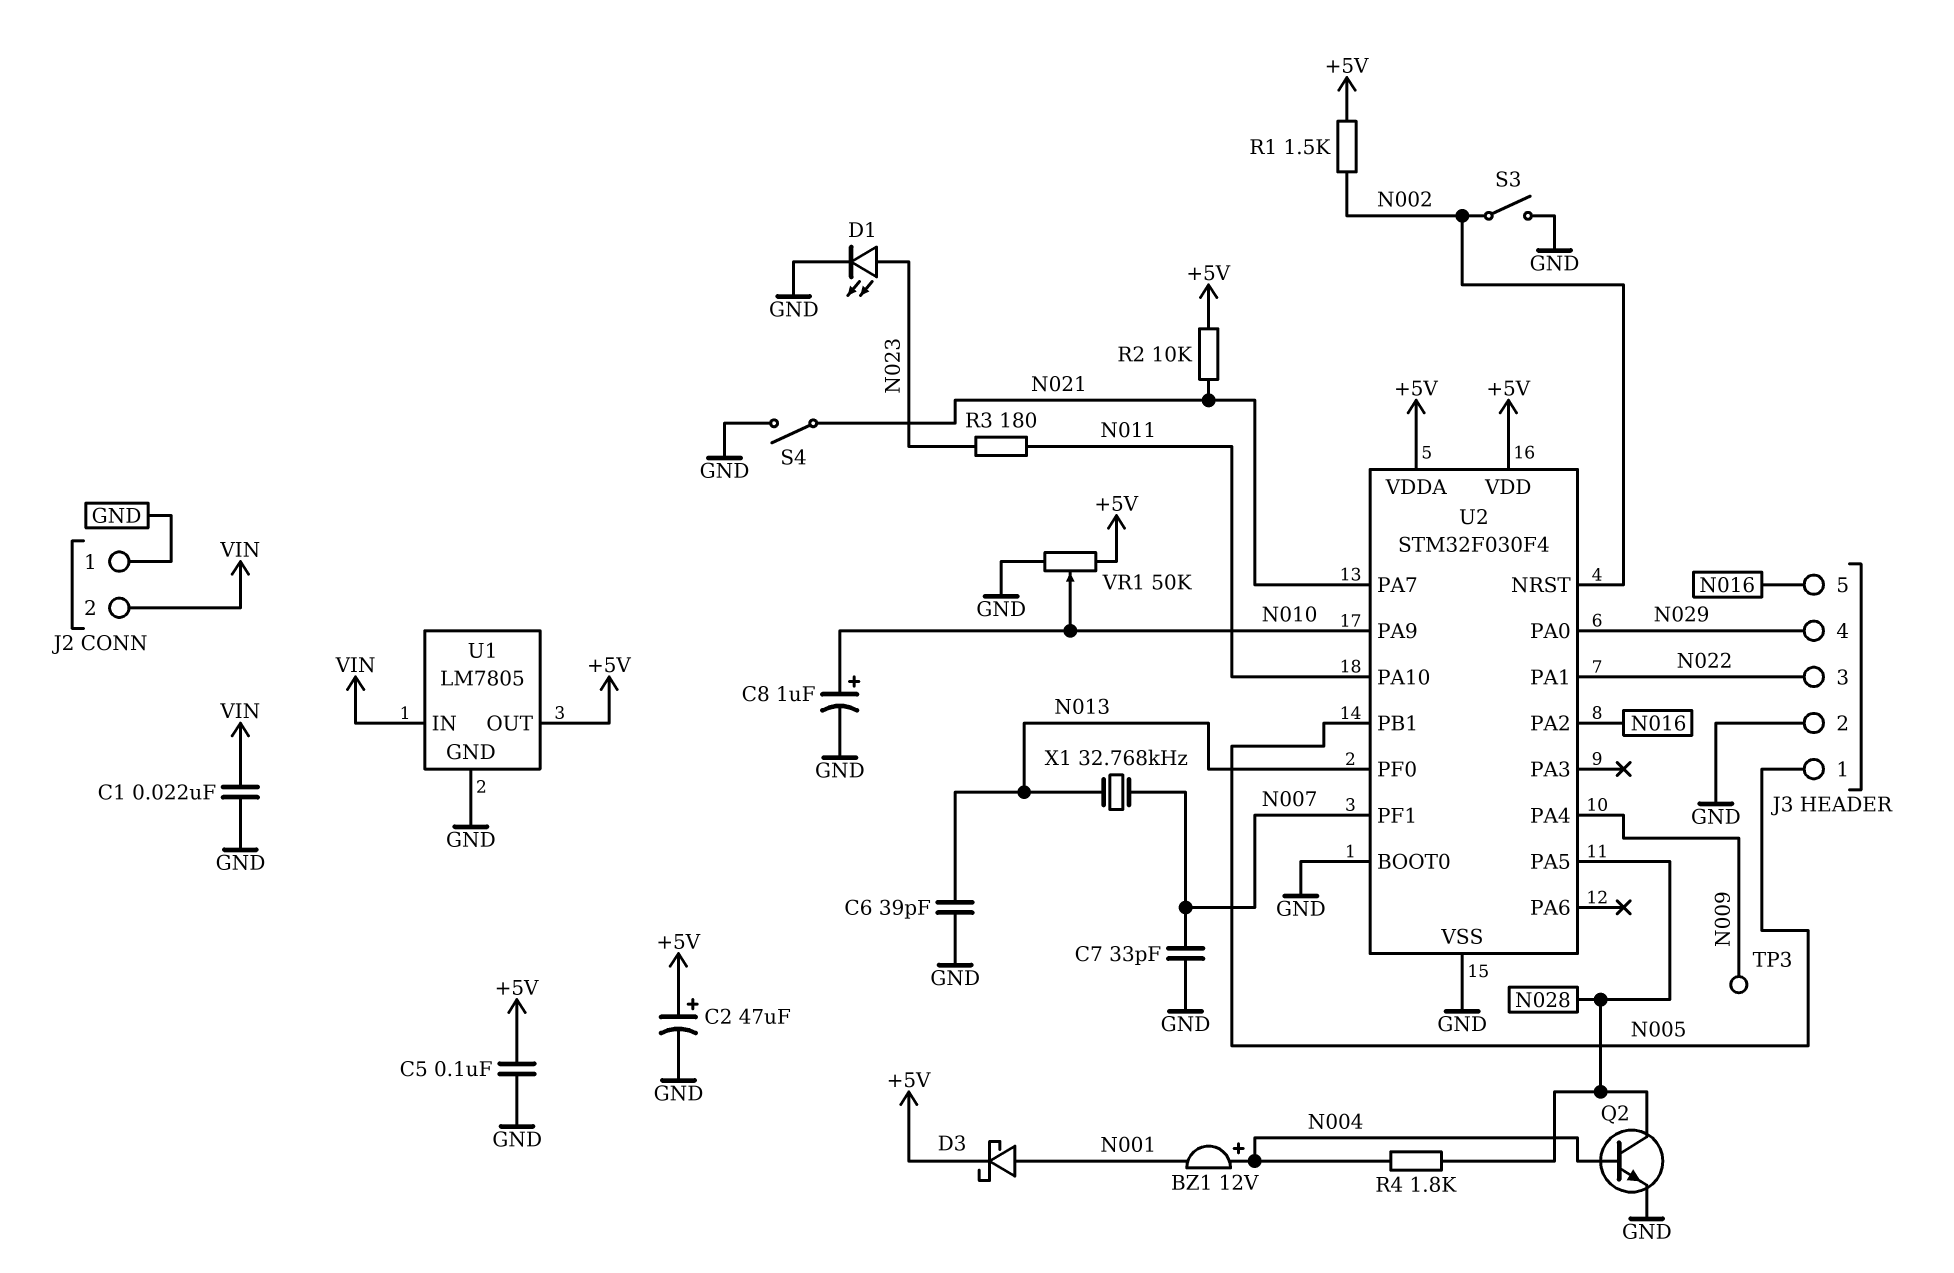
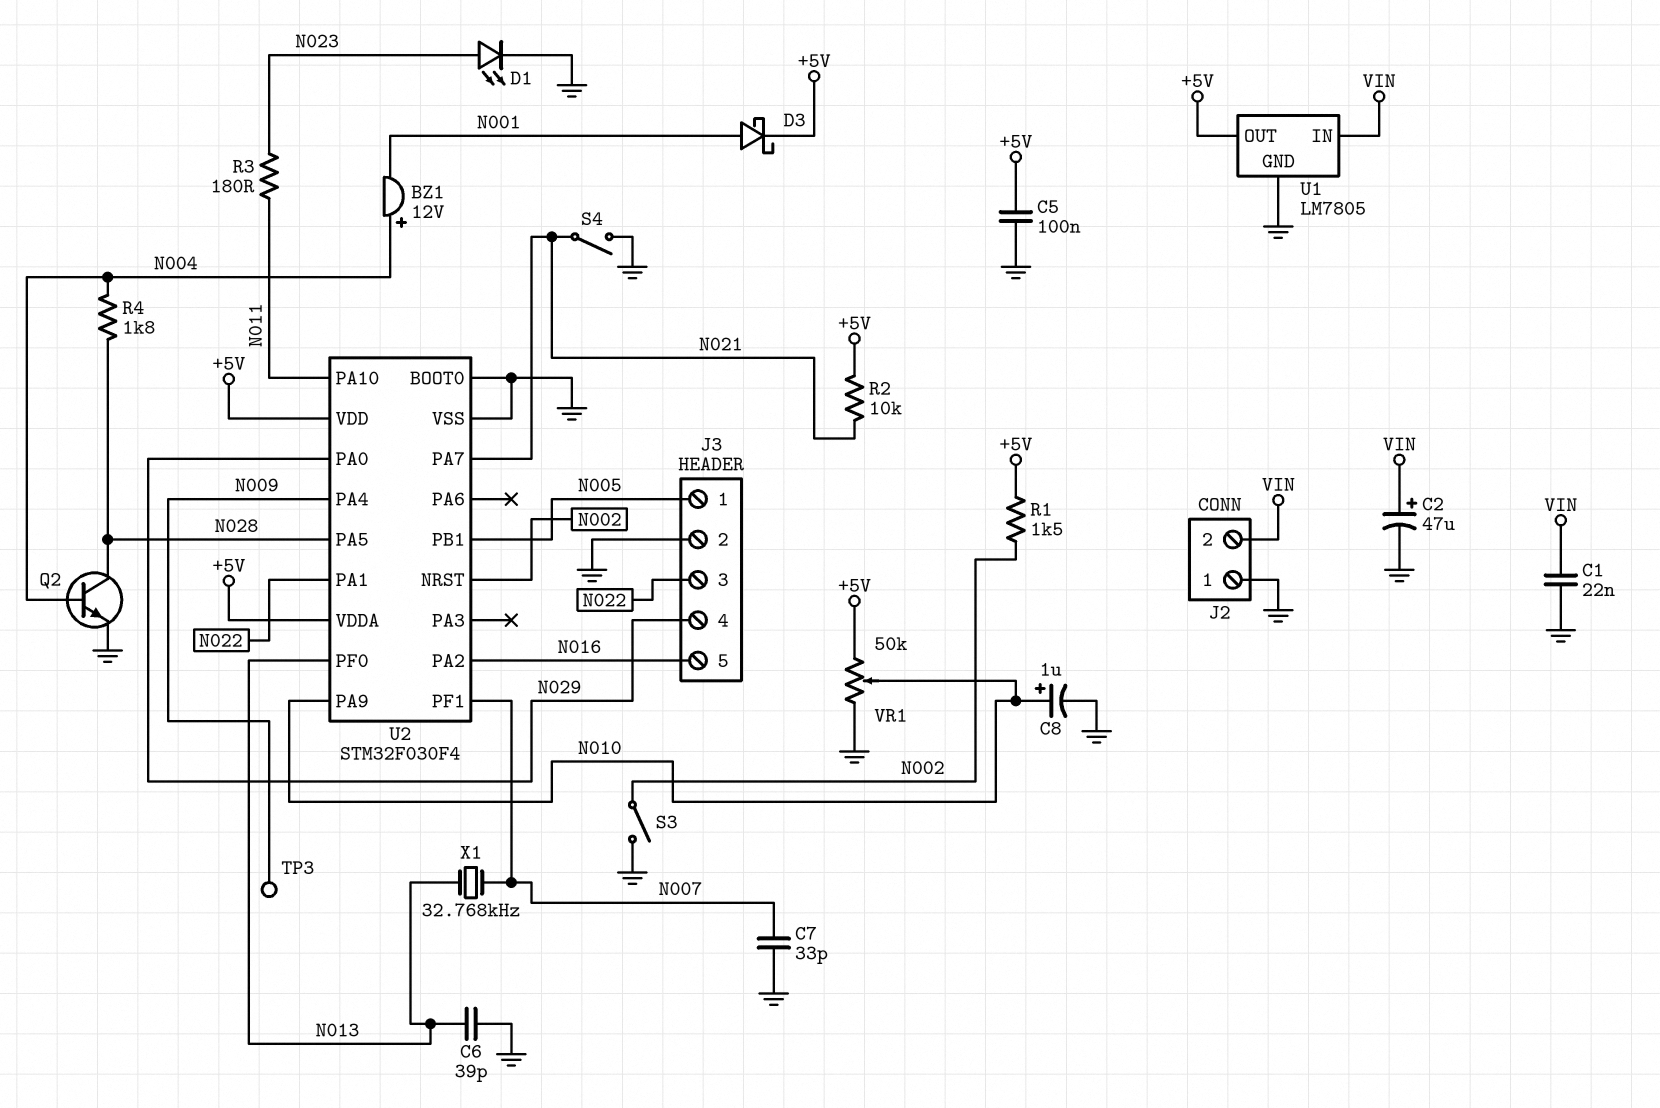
C2: 47uF (plus +5V, minus GND) -> 47uF (plus VIN, minus GND)

